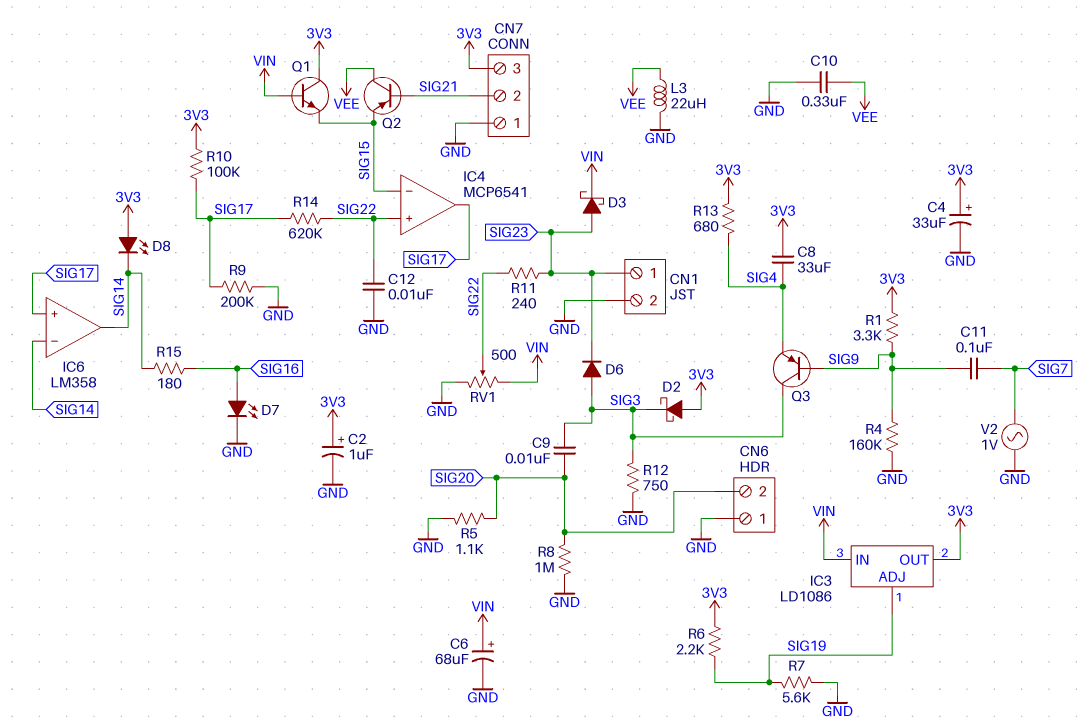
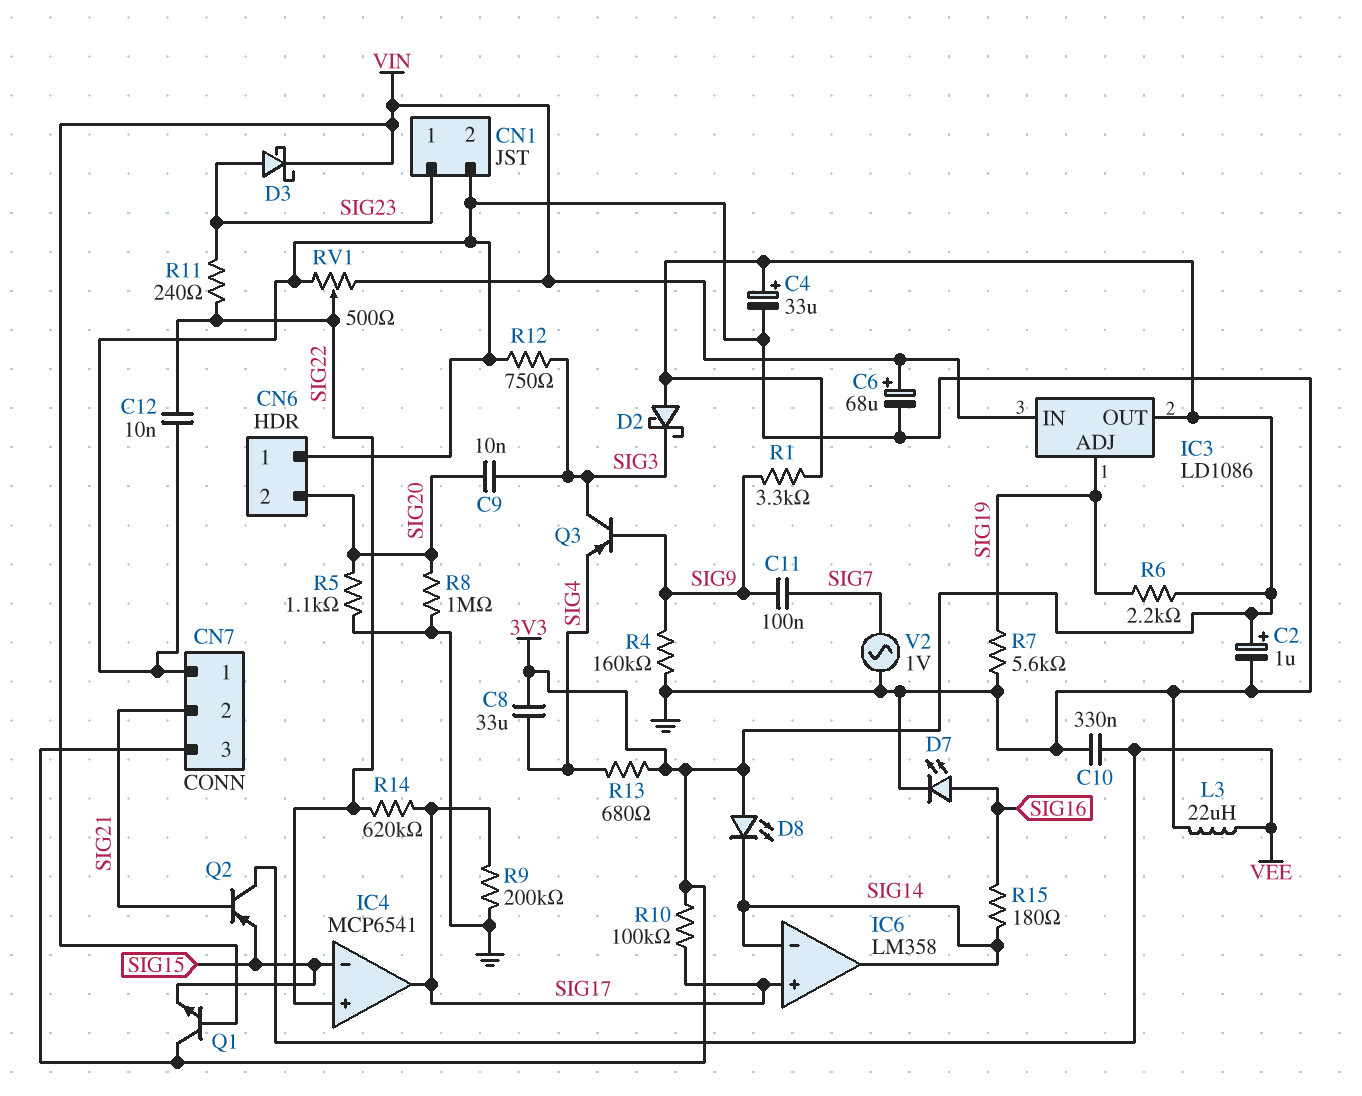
D6: diode (A SIG3, K SIG23) -> none

